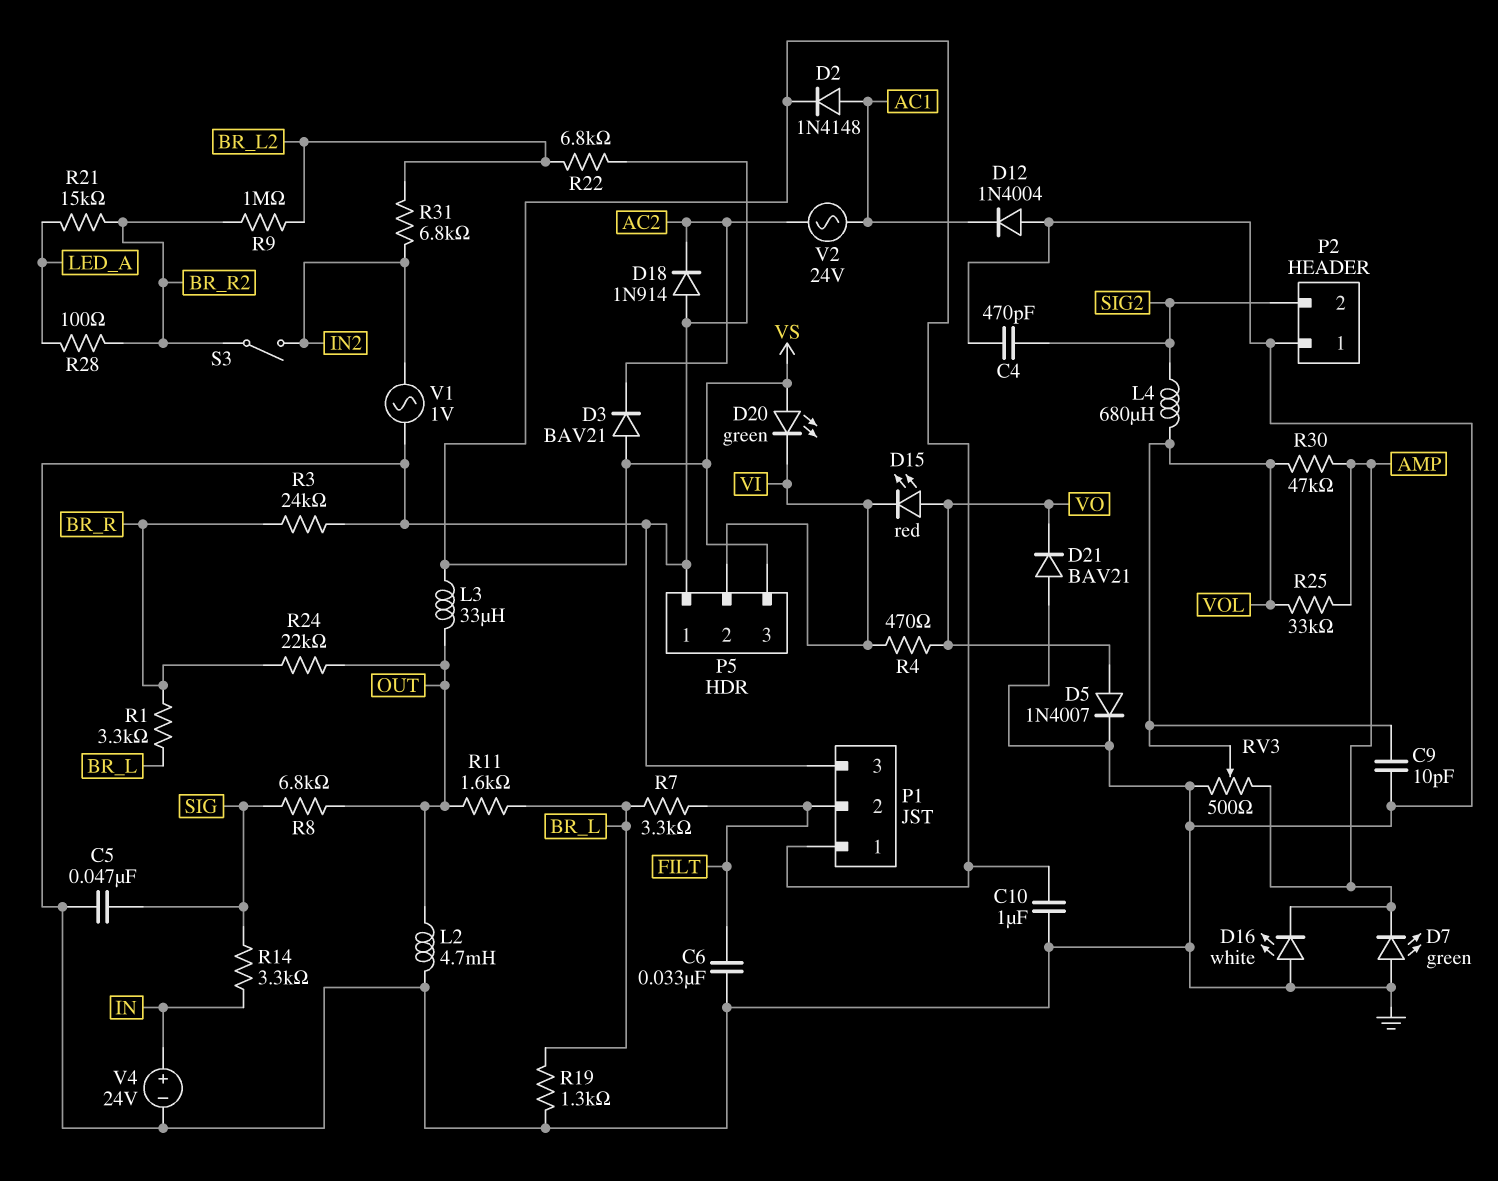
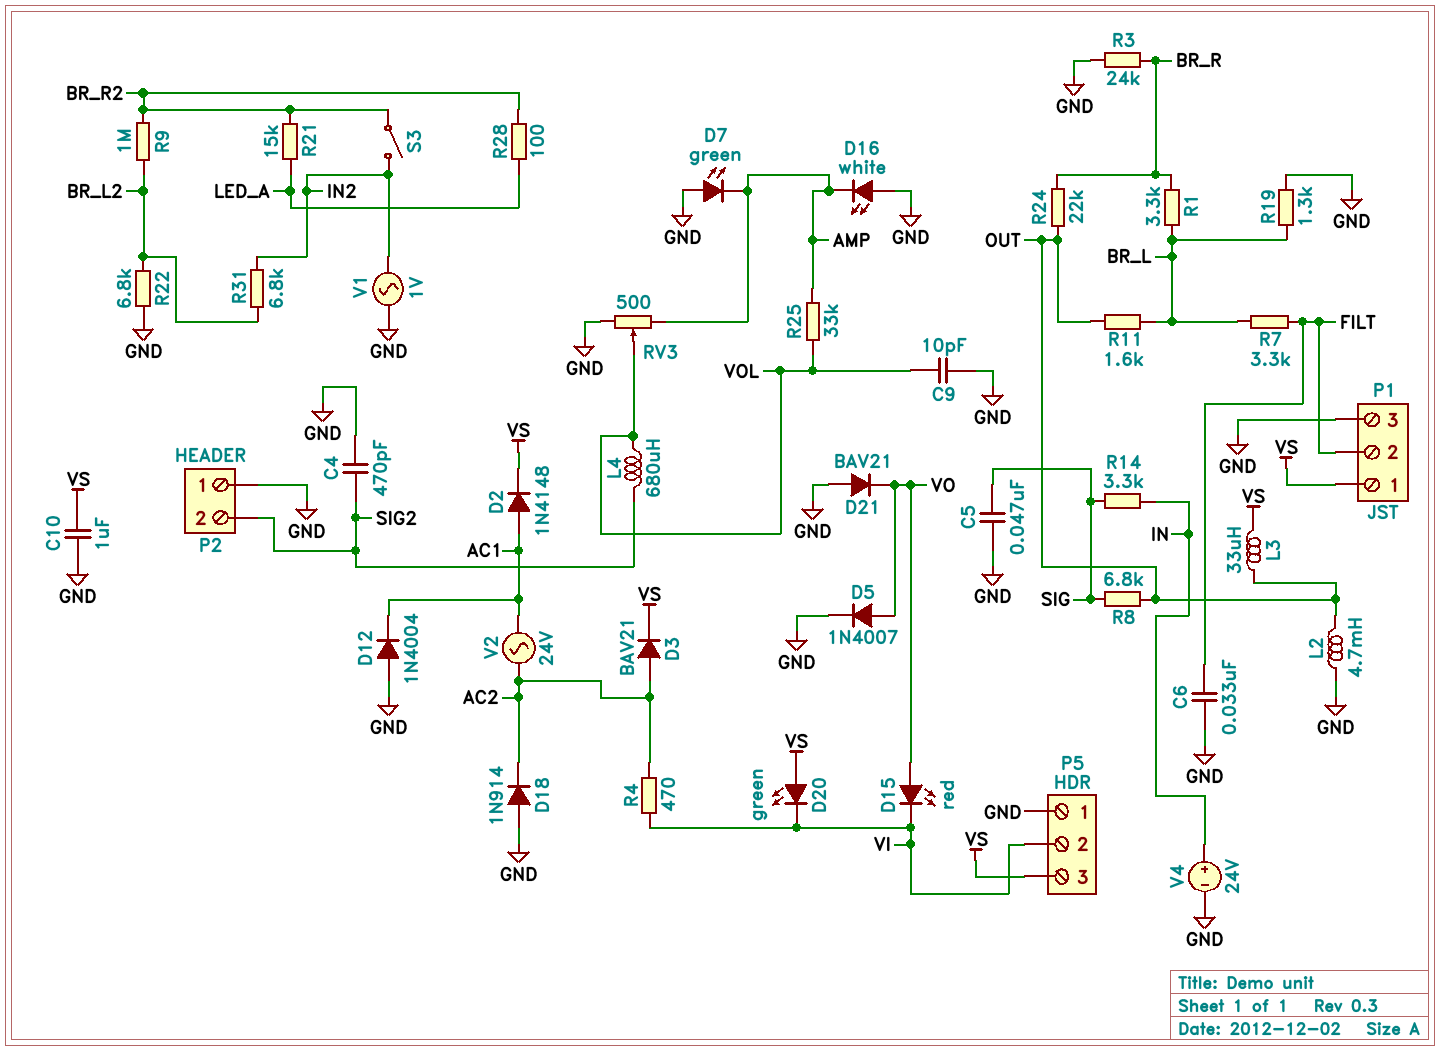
D3: diode BAV21 (A VS, K AC2) -> diode BAV21 (A AC2, K VS)
R4: 470 (VI, VO) -> 470 (AC2, VI)
R30: 47k (AMP, VOL) -> none

